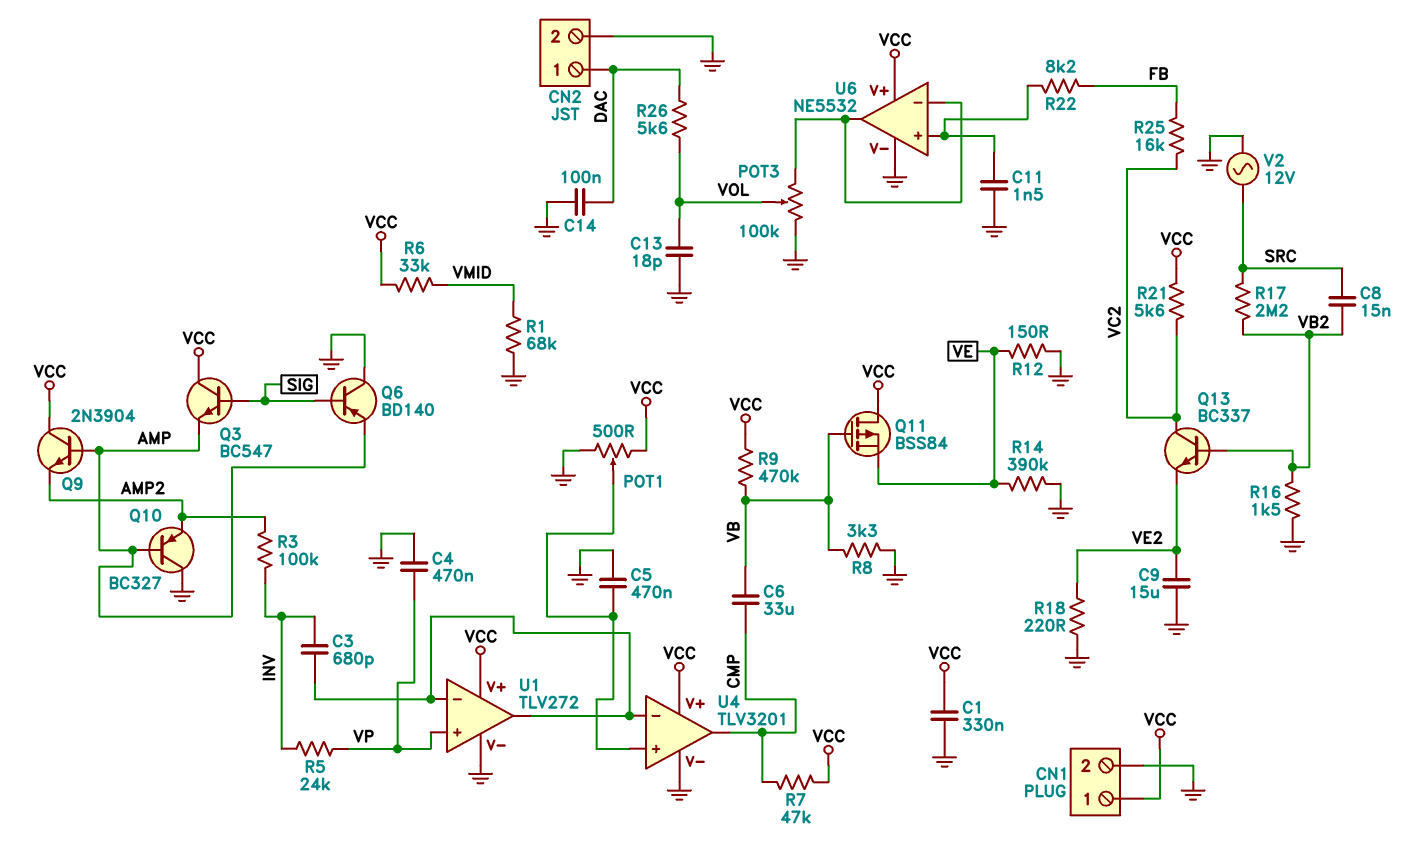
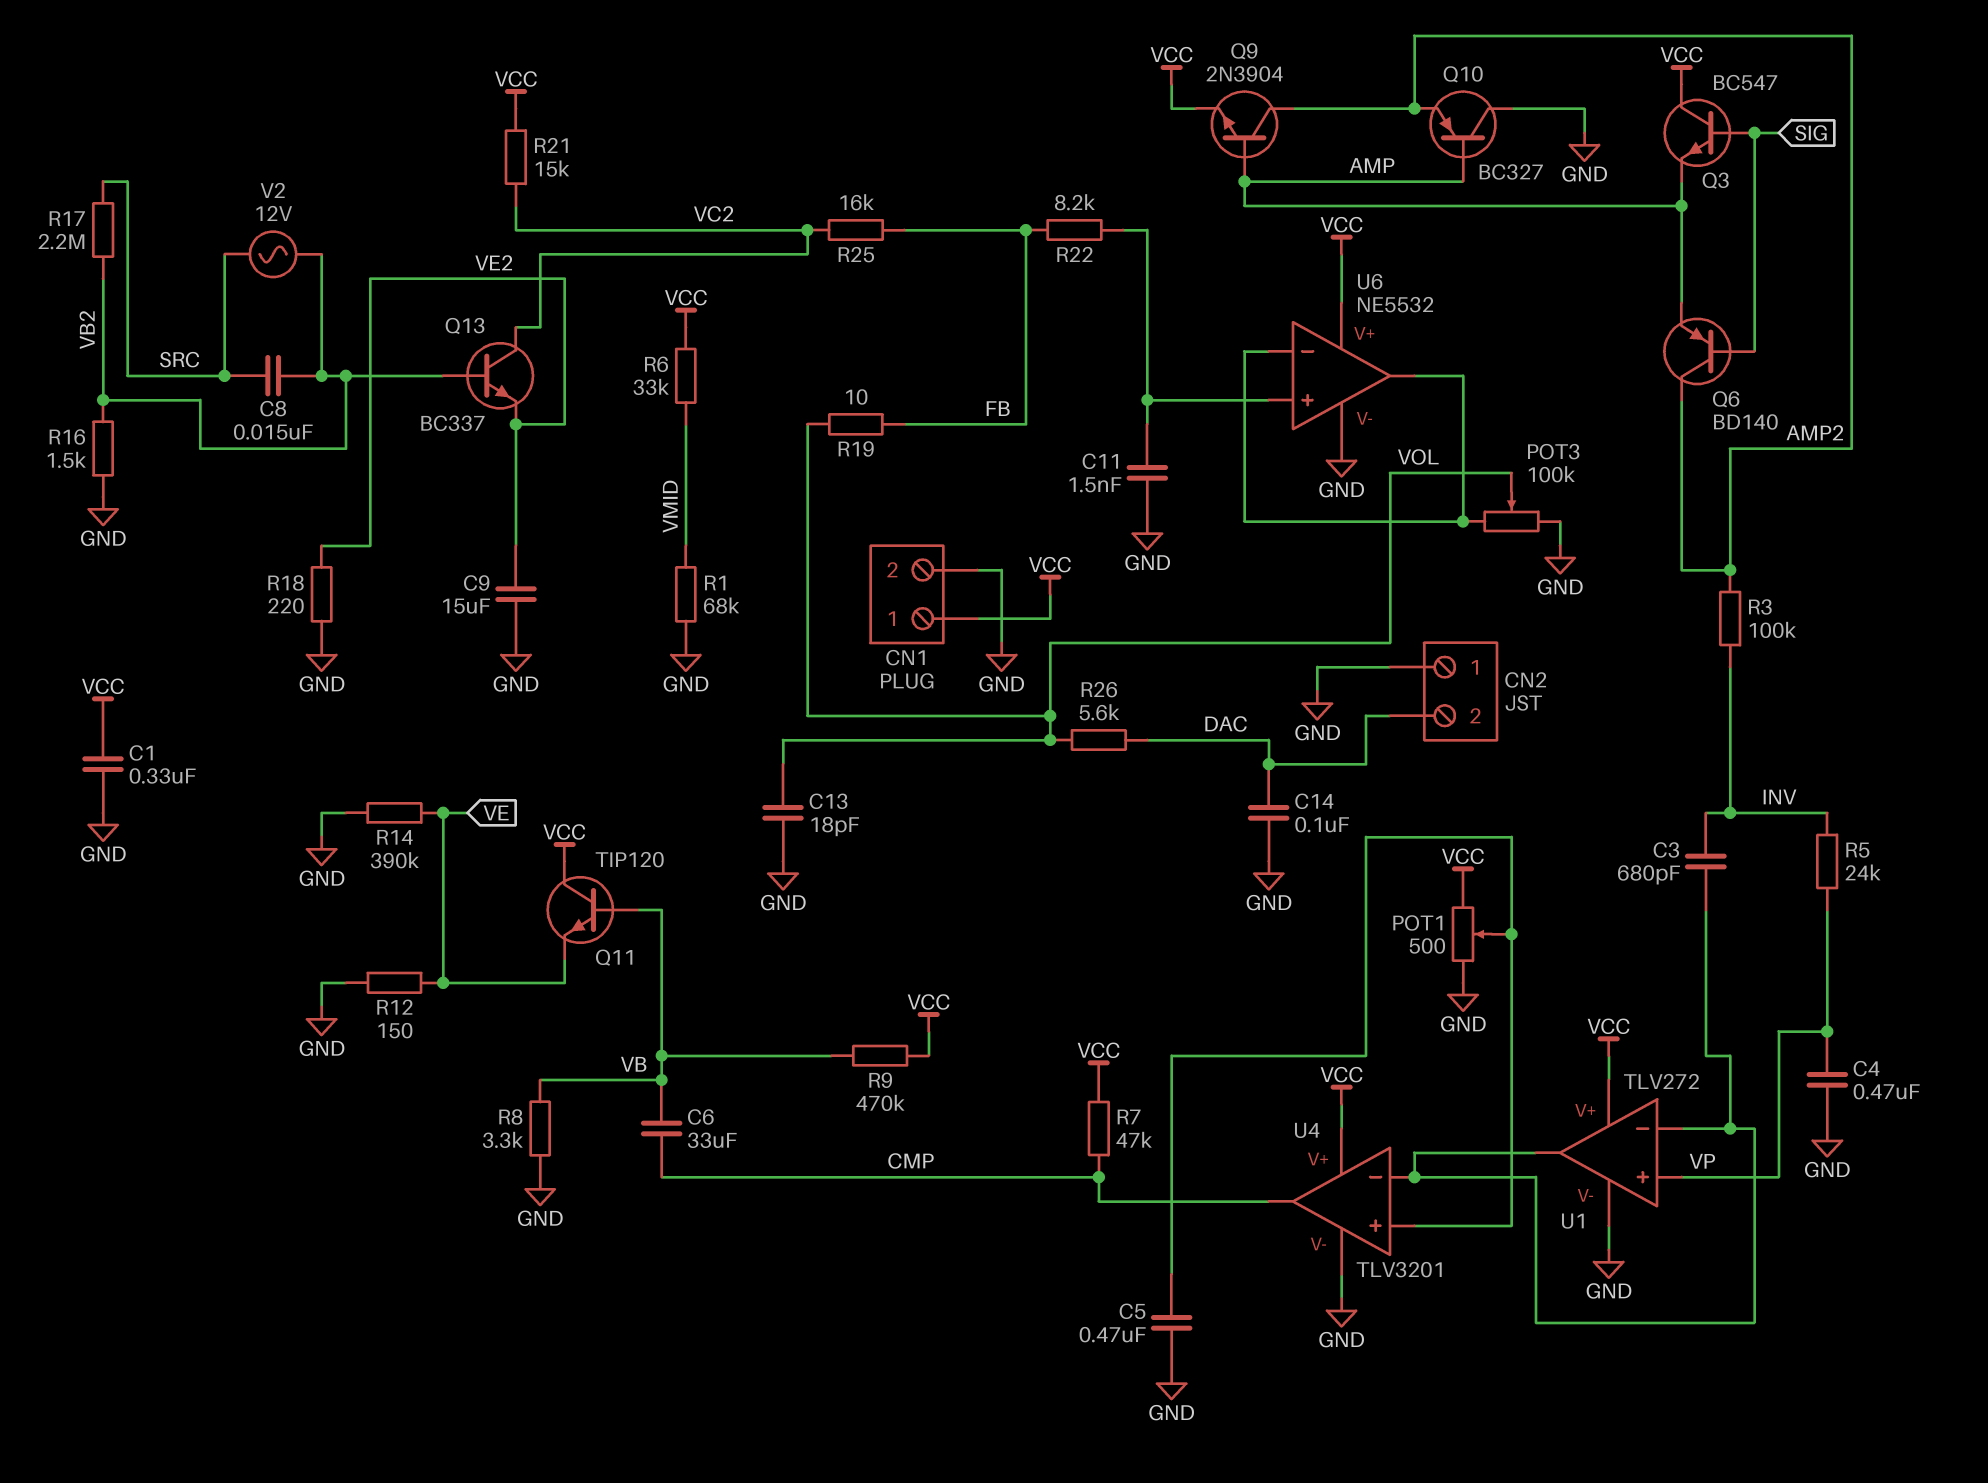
CN2 pin 1: DAC -> GND
CN2 pin 2: GND -> DAC
Q6: PNP BD140 (B SIG, C GND, E AMP) -> PNP BD140 (B SIG, C AMP2, E AMP)
Q9: NPN 2N3904 (B AMP, C VCC, E AMP2) -> NPN 2N3904 (B AMP, C AMP2, E VCC)
Q11: PMOS BSS84 (G VB, D VCC, S VE) -> NPN TIP120 (B VB, C VCC, E VE)
R19: none -> 10 (FB, VOL)
R21: 5.6k (VC2, VCC) -> 15k (VC2, VCC)
V2: AC 12V (GND, SRC) -> AC 12V (SRC, VB2)

